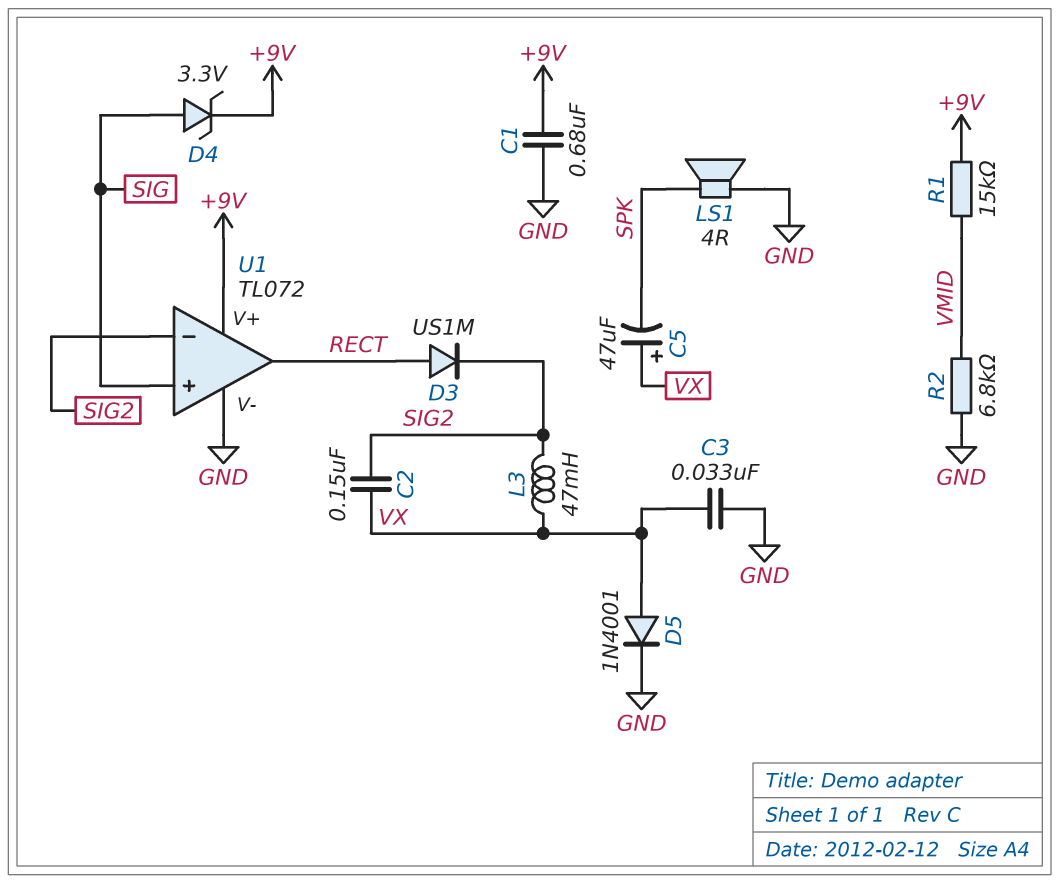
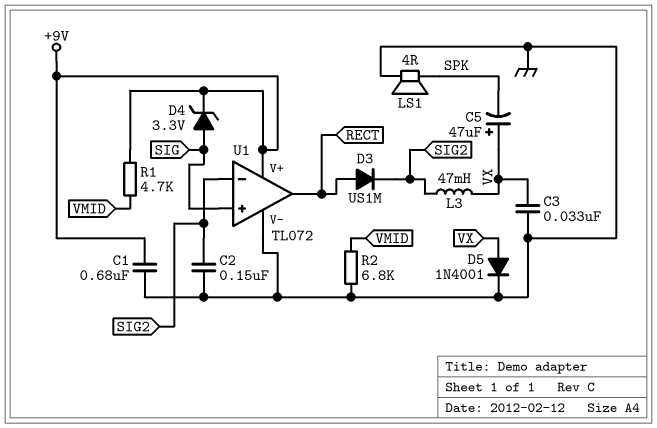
C2: 150nF (SIG2, VX) -> 150nF (GND, SIG2)
R1: 15k (+9V, VMID) -> 4.7k (+9V, VMID)

